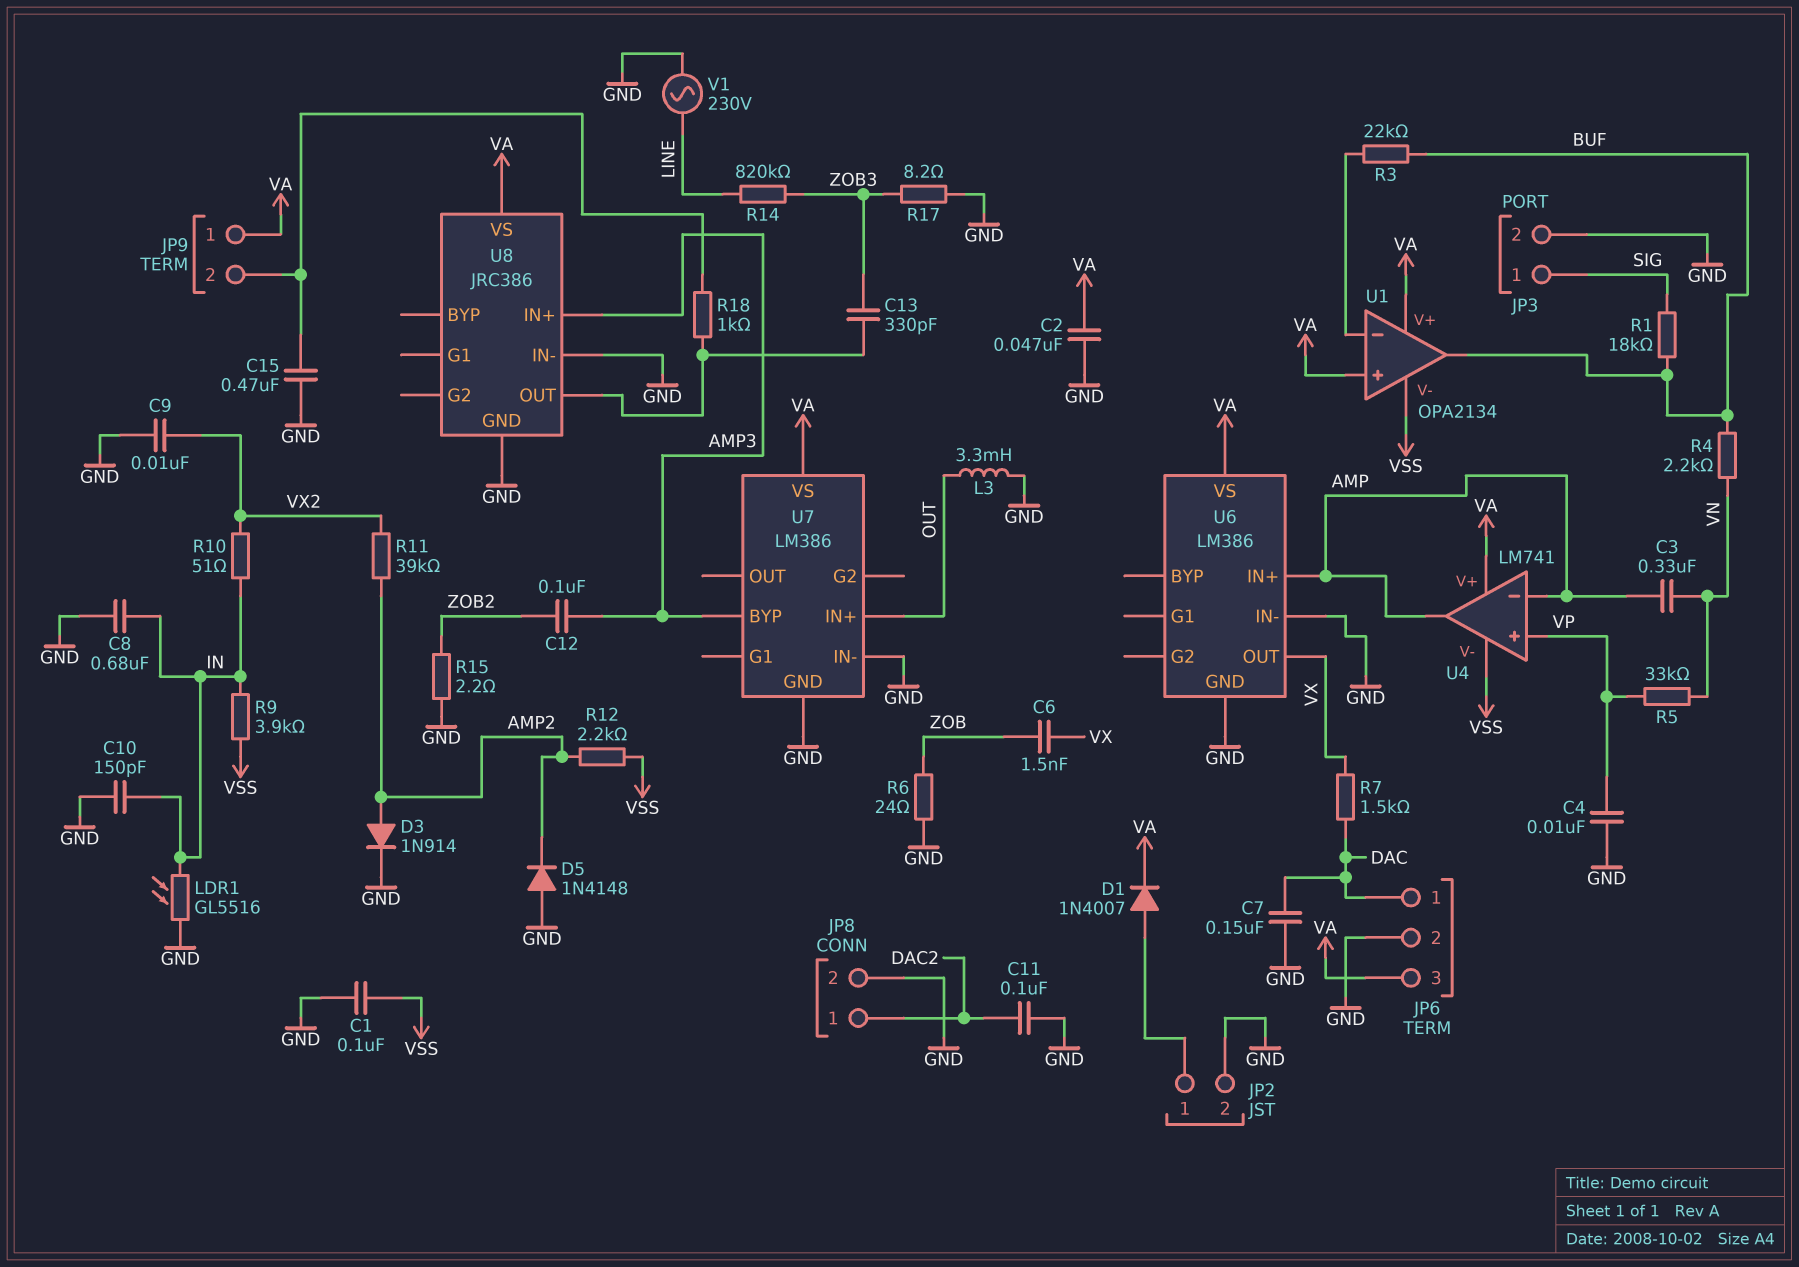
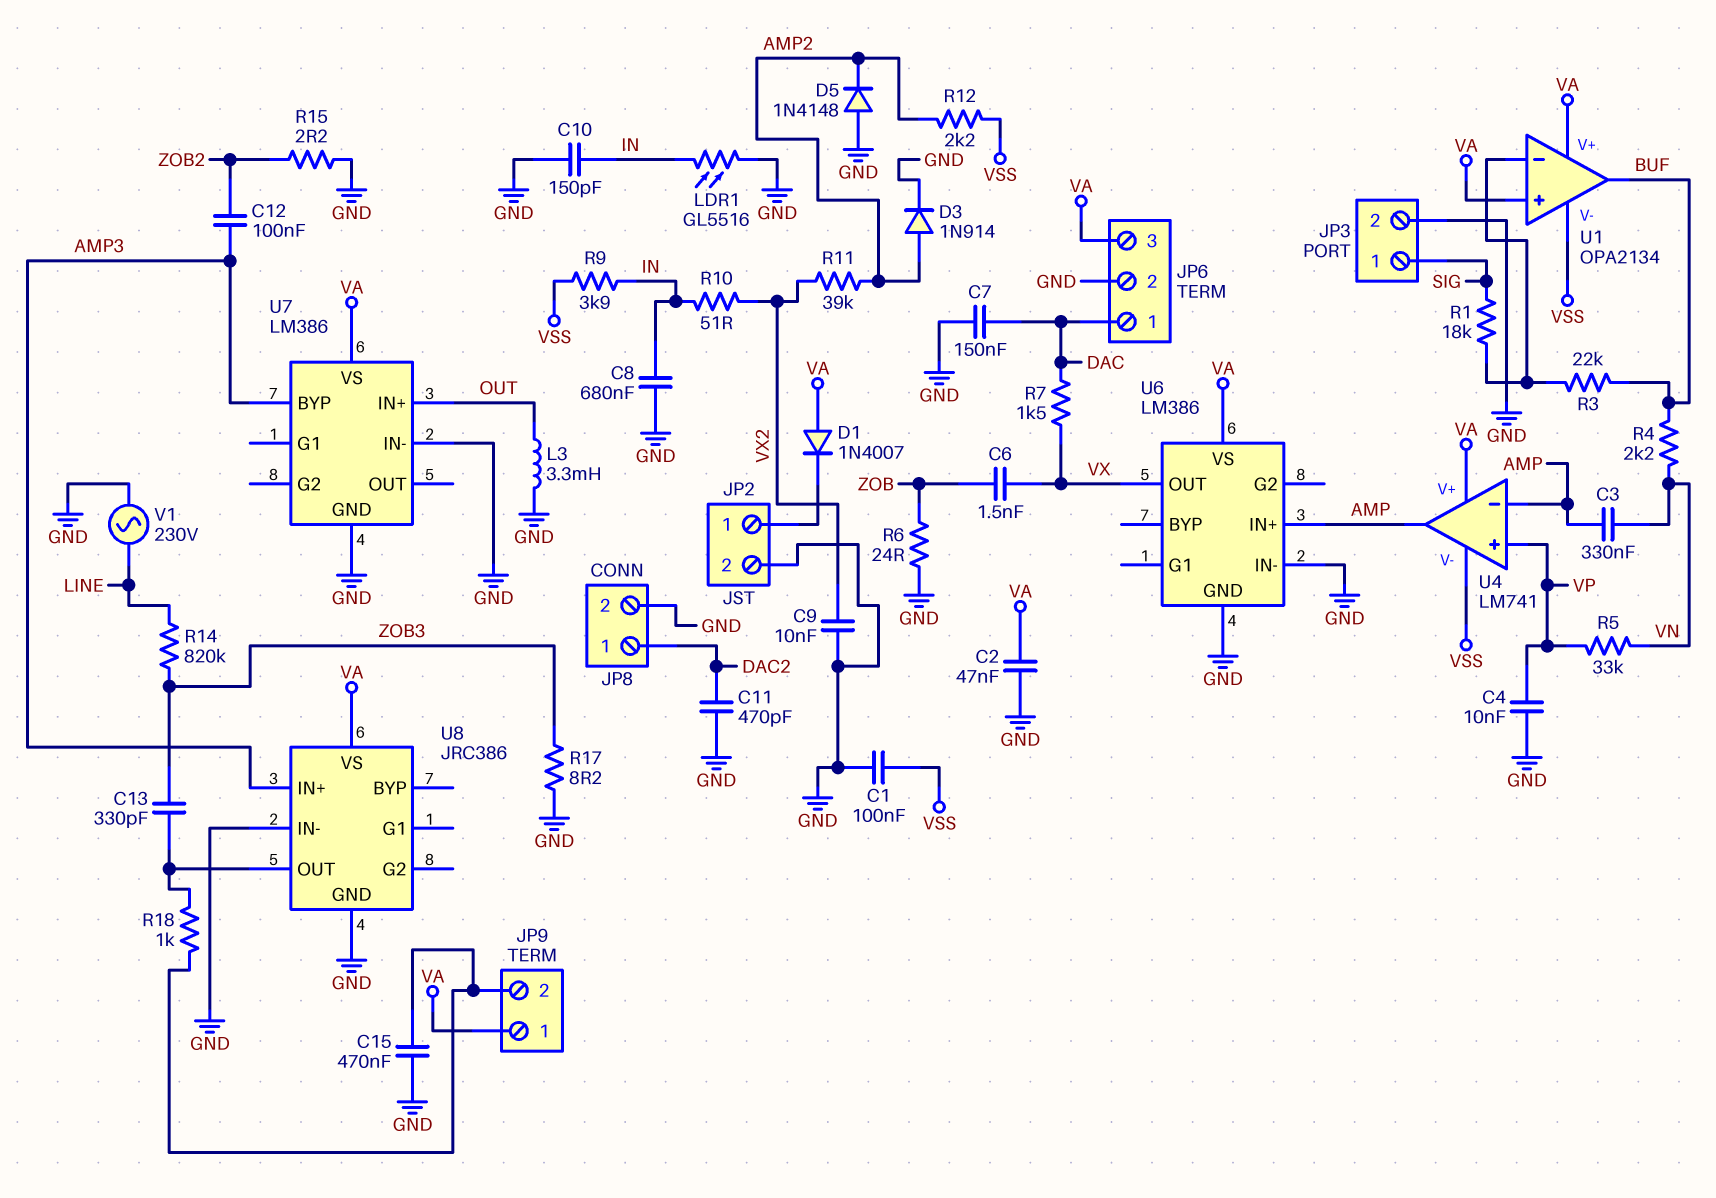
C11: 100nF (DAC2, GND) -> 470pF (DAC2, GND)
D1: diode 1N4007 (A JP2/1, K VA) -> diode 1N4007 (A VA, K JP2/1)
R1: 18k (BUF, SIG) -> 18k (SIG, U1/in-)

